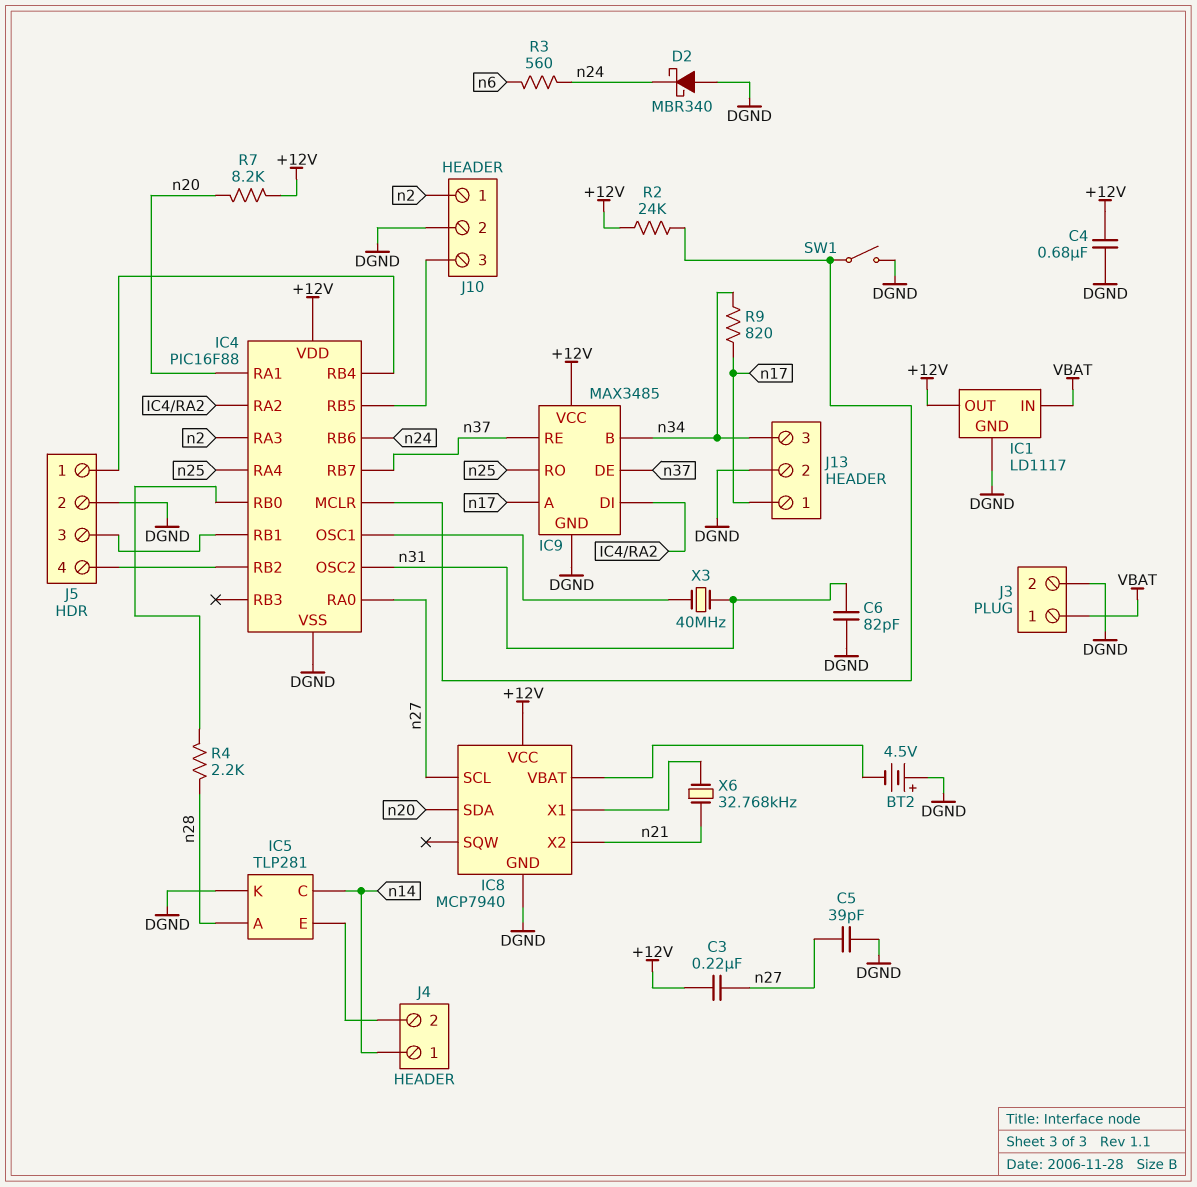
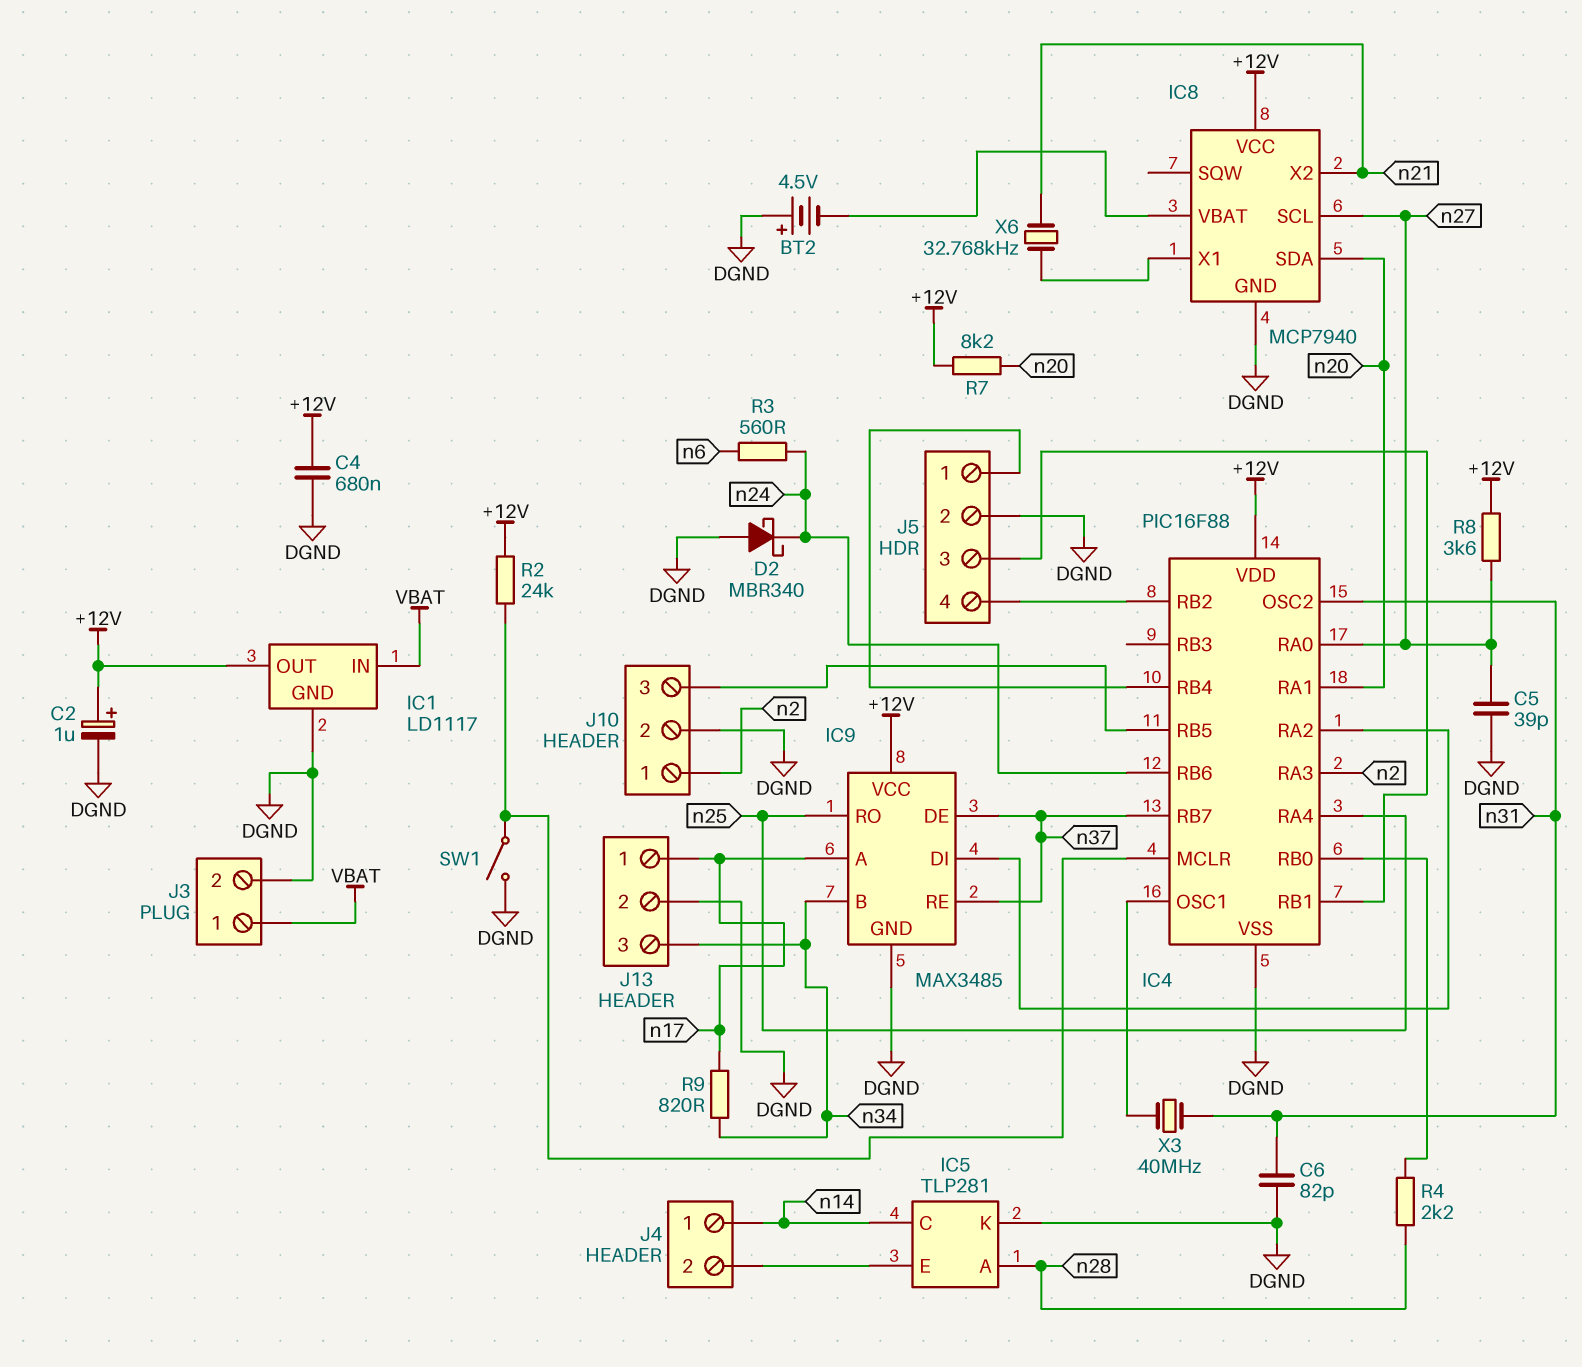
C2: none -> 1uF (plus +12V, minus DGND)
C3: 220nF (+12V, n27) -> none
R8: none -> 3.6k (+12V, n27)

